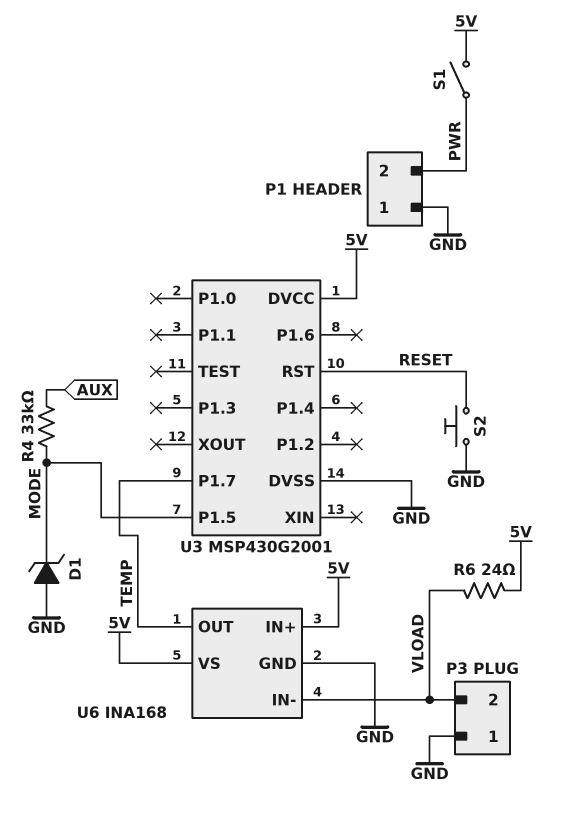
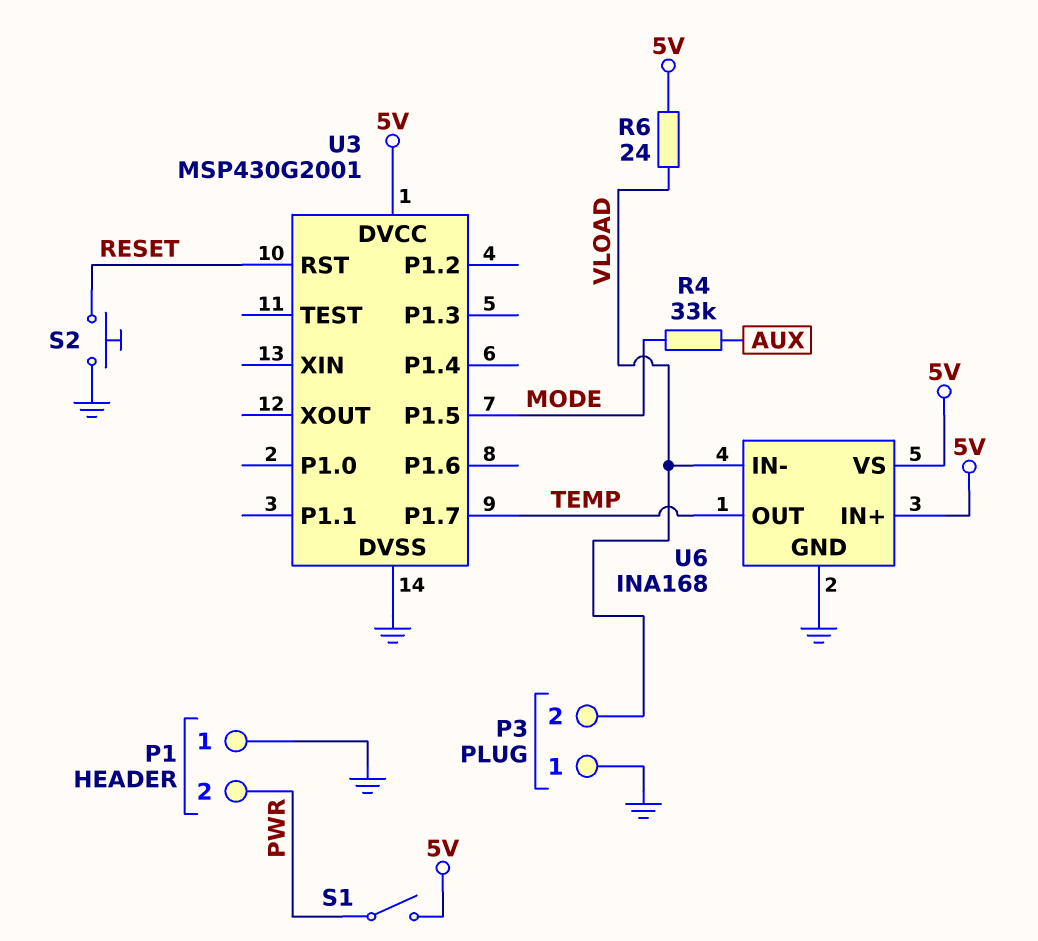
D1: zener (A GND, K MODE) -> none

